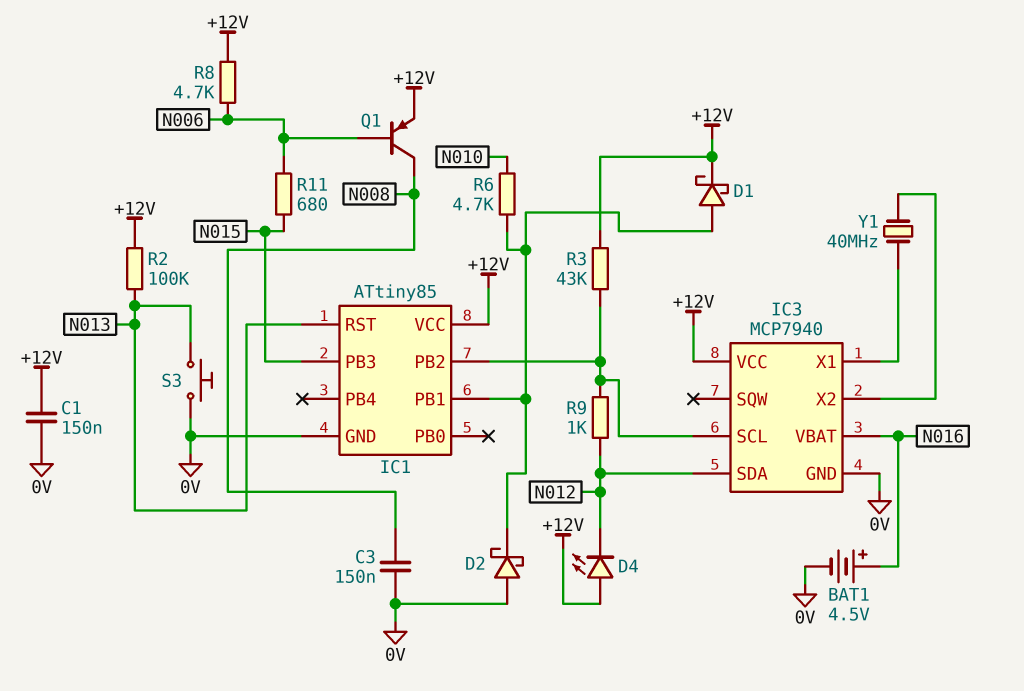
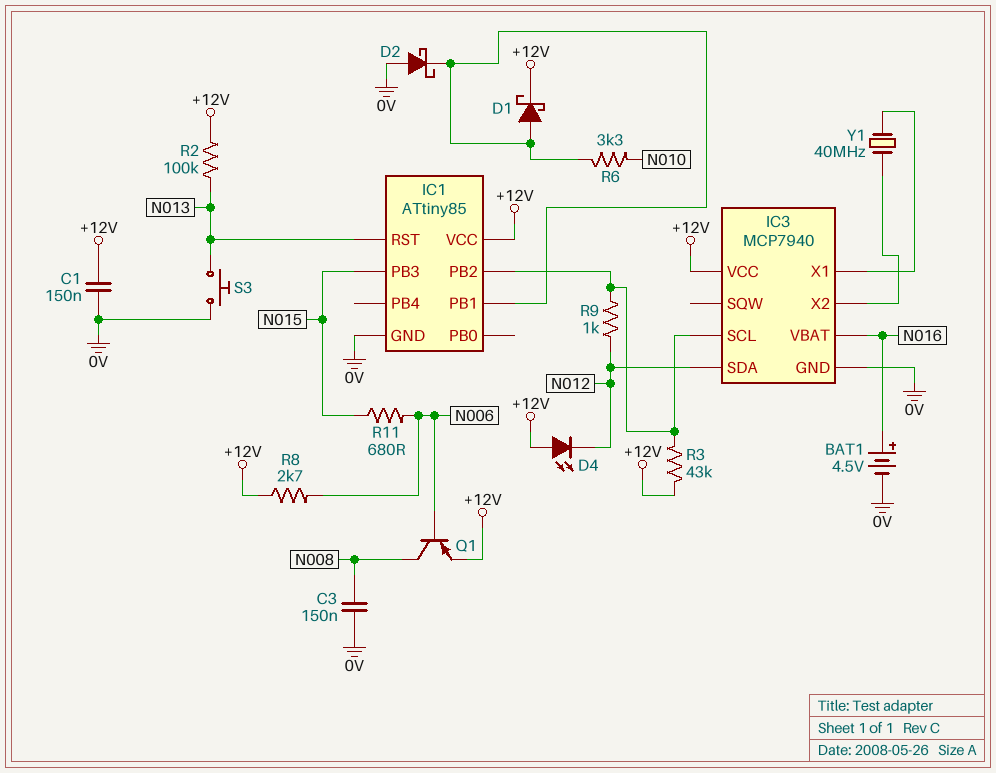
R6: 4.7k (IC1/PB1, N010) -> 3.3k (IC1/PB1, N010)
R8: 4.7k (+12V, N006) -> 2.7k (+12V, N006)

